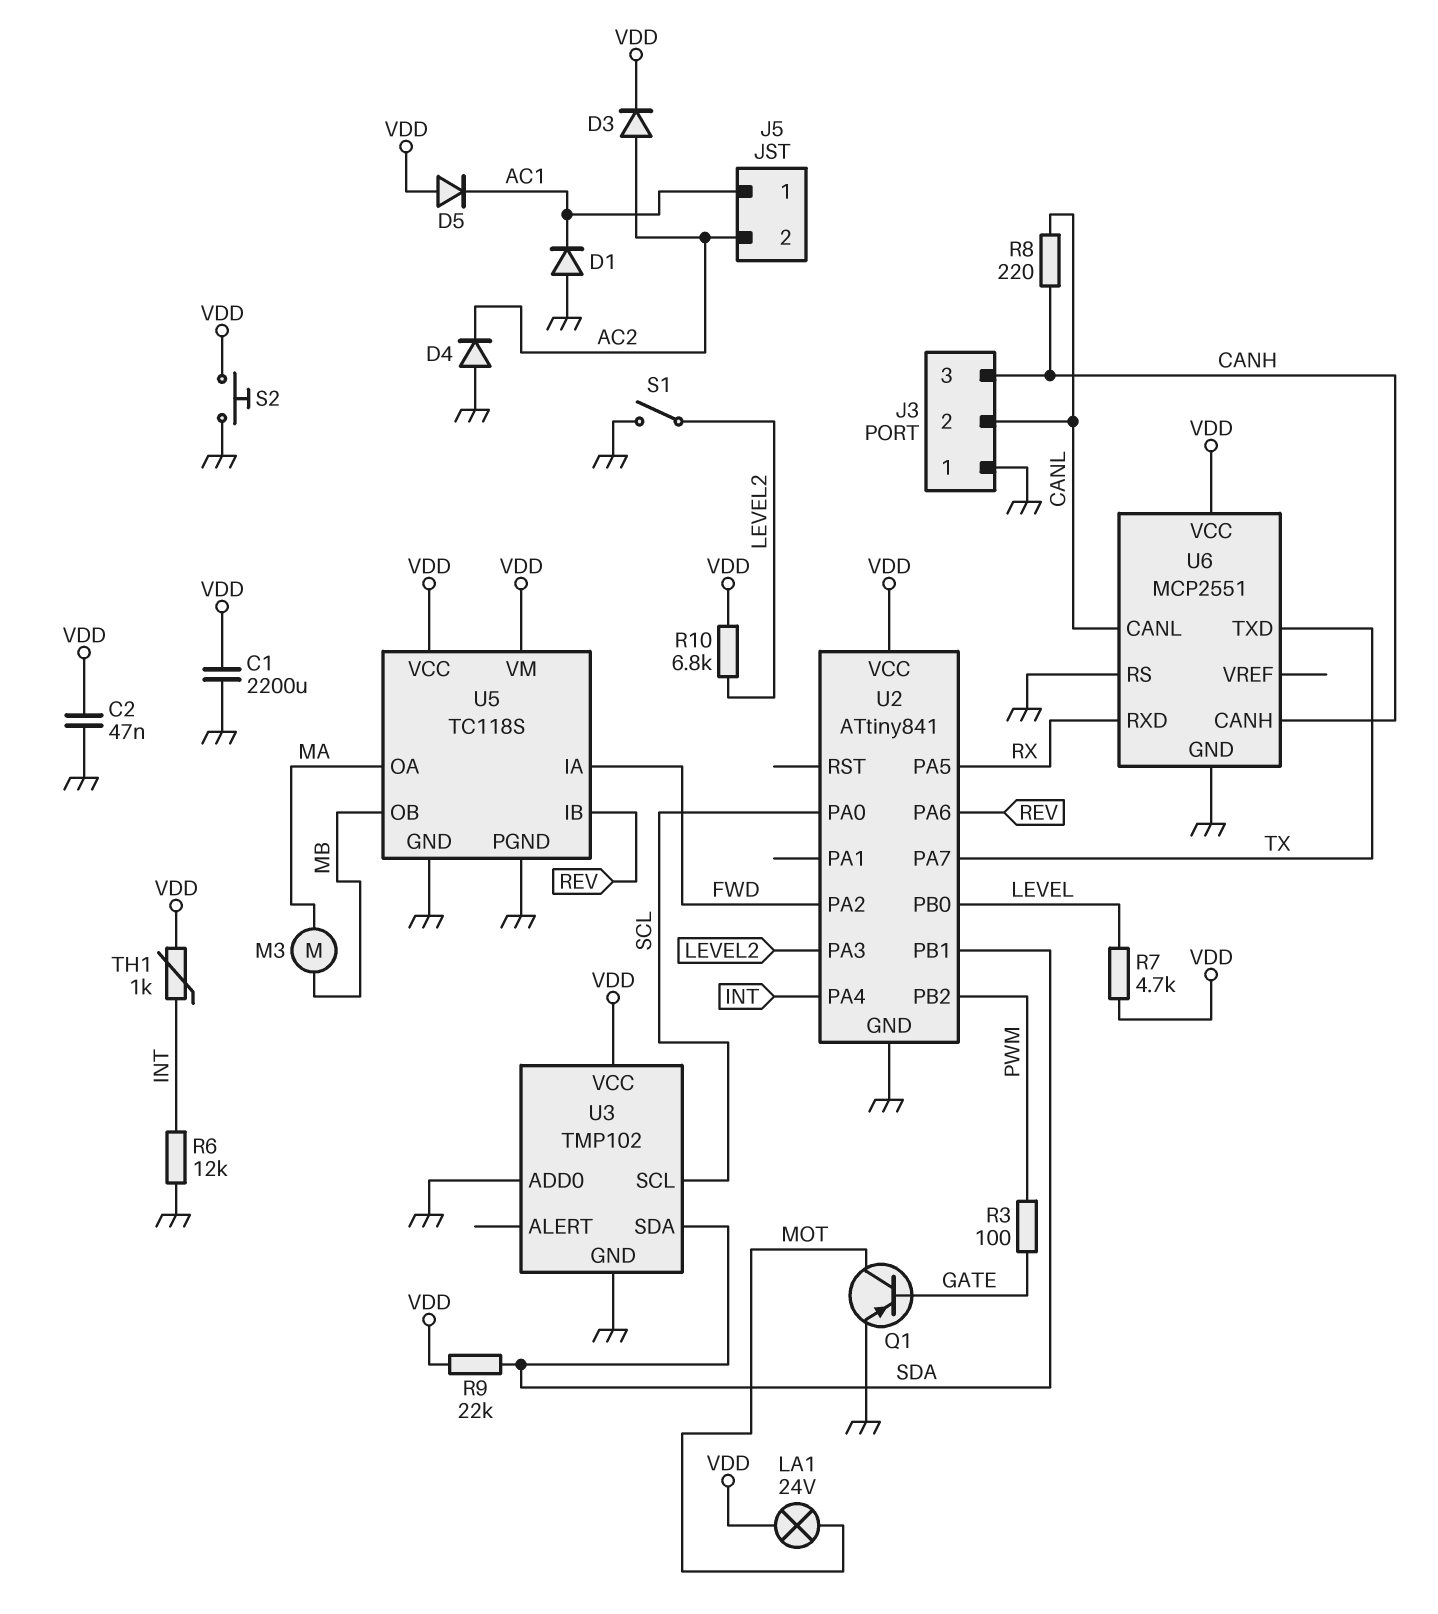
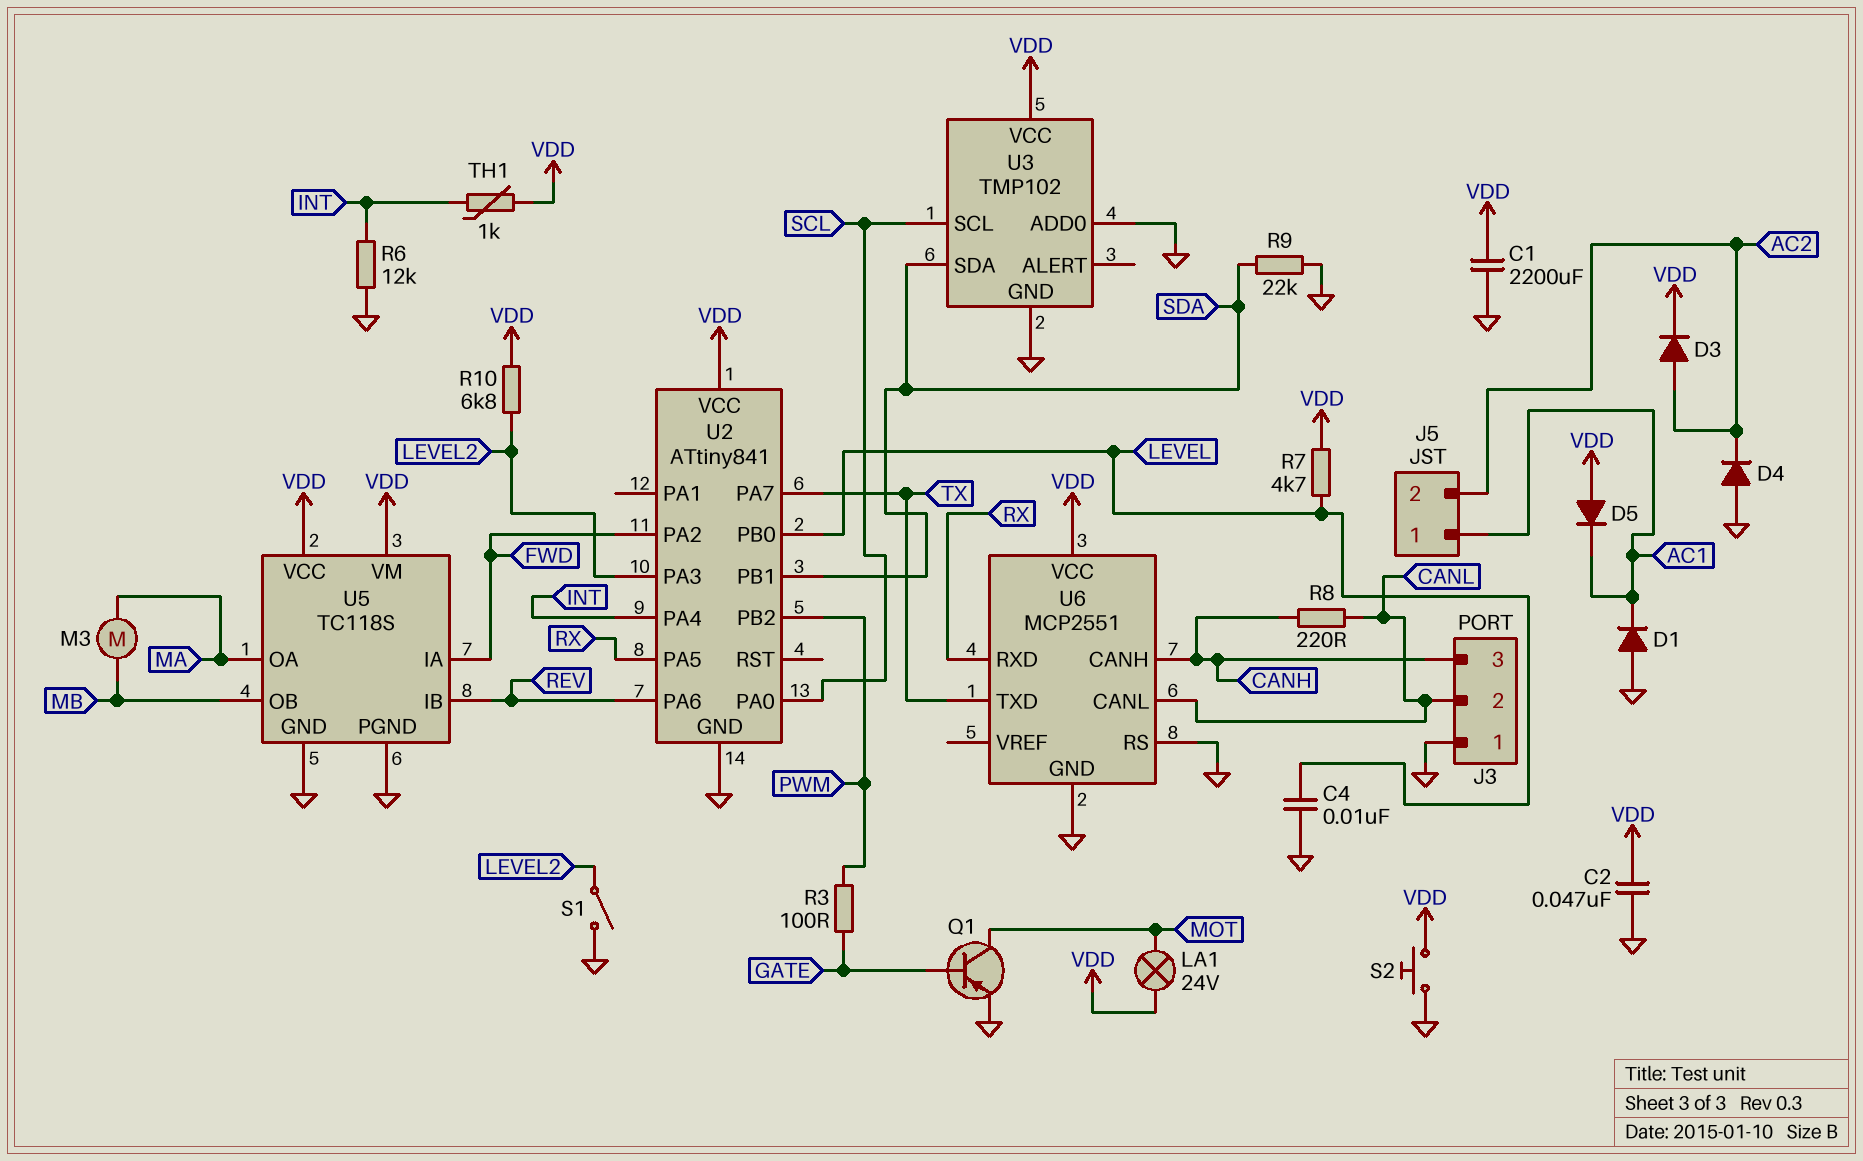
C4: none -> 10nF (GND, LEVEL)
R9: 22k (SDA, VDD) -> 22k (GND, SDA)

